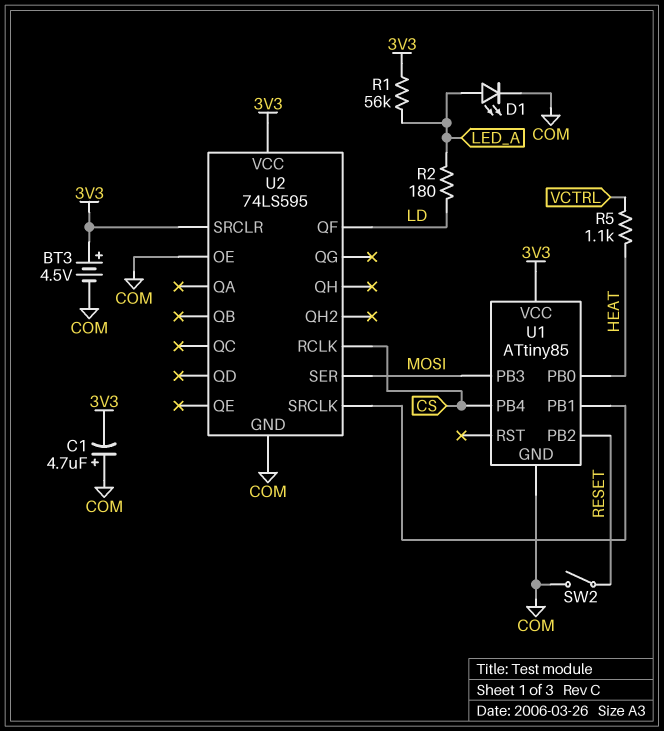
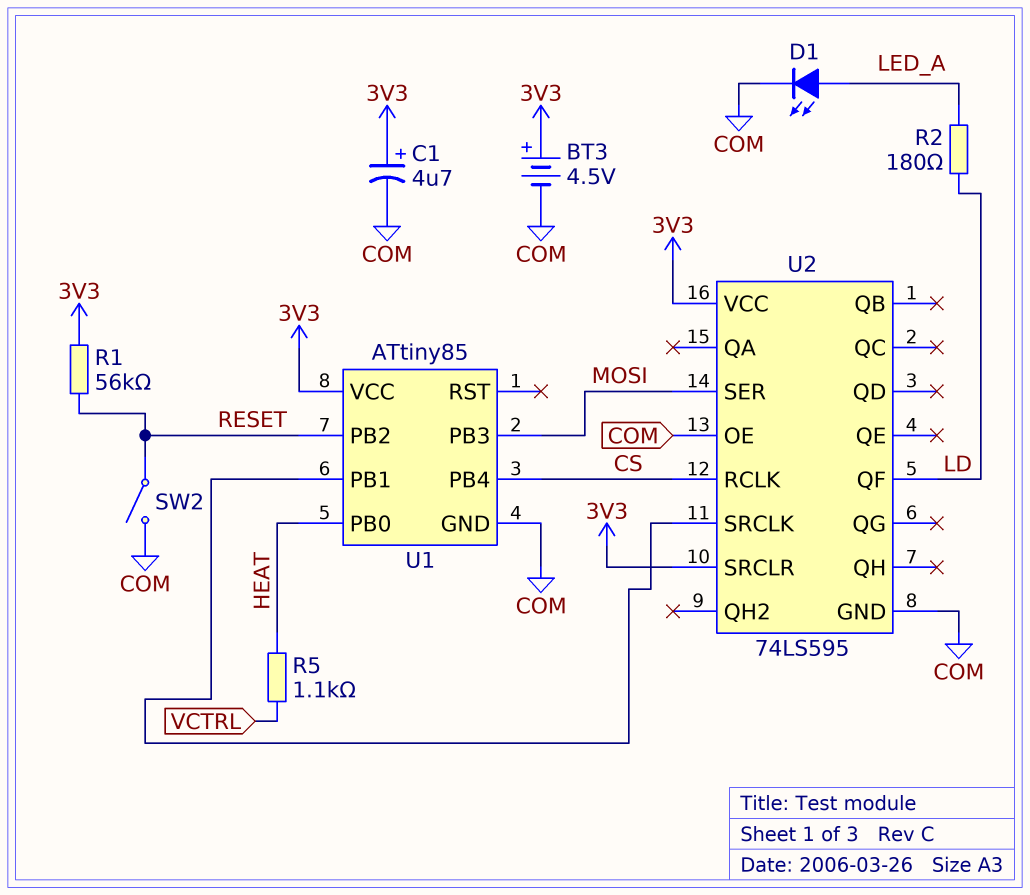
C1: 4.7uF (plus COM, minus 3V3) -> 4.7uF (plus 3V3, minus COM)
R1: 56k (3V3, LED_A) -> 56k (3V3, RESET)

